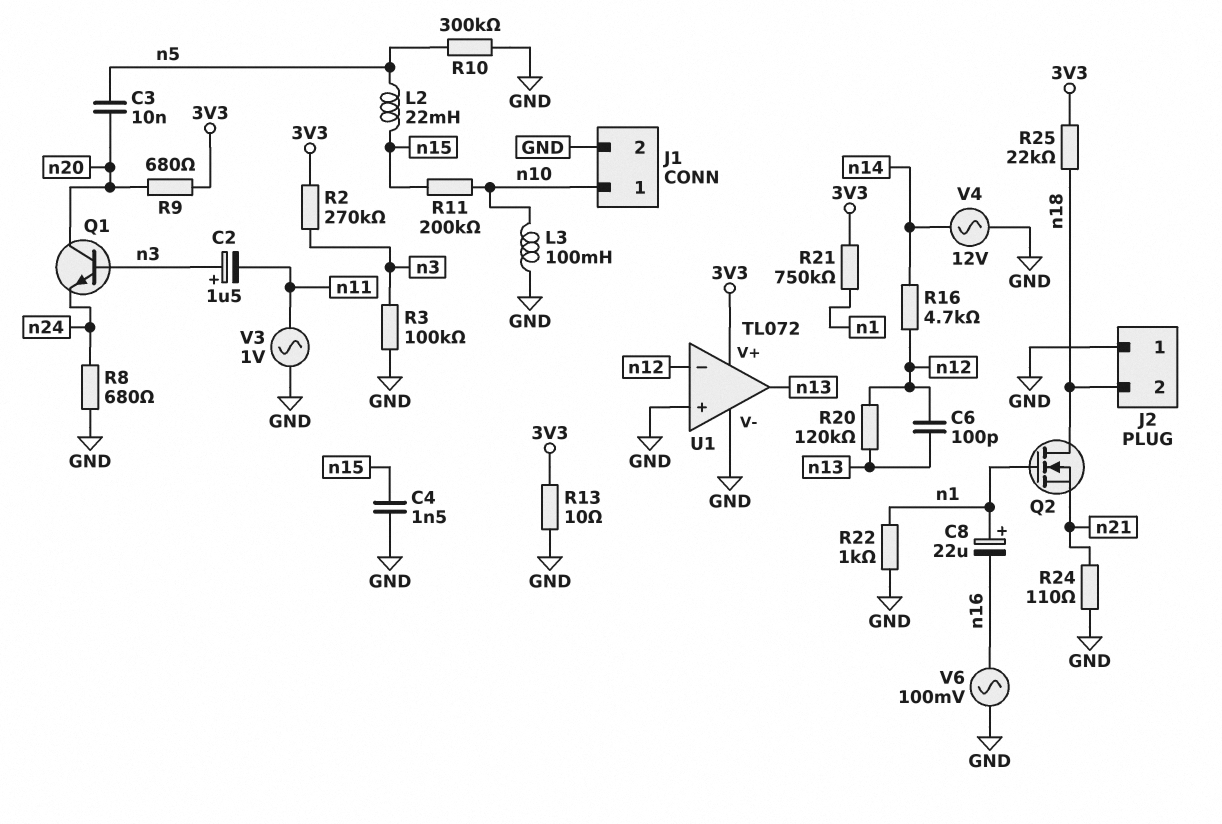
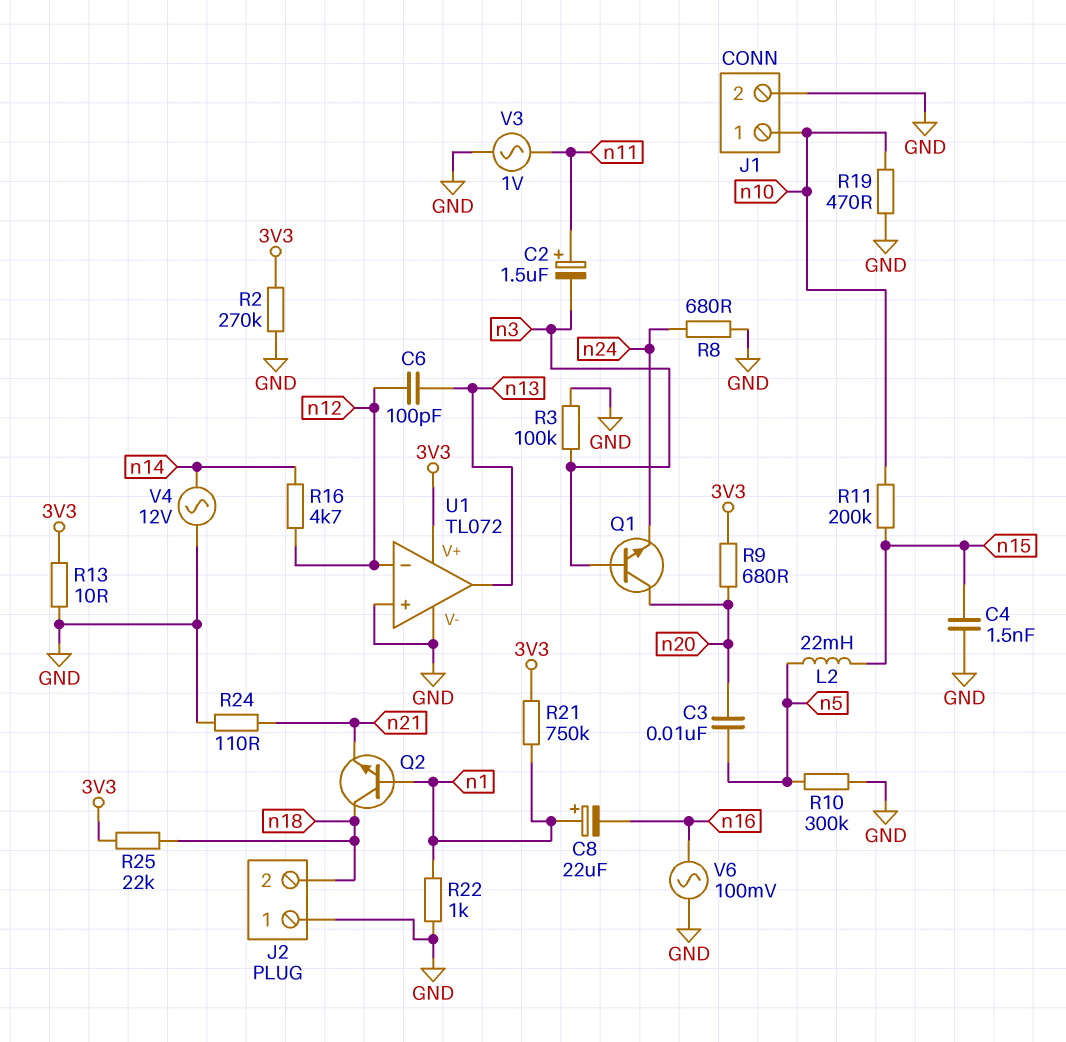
C2: 1.5uF (plus n3, minus n11) -> 1.5uF (plus n11, minus n3)
L3: 100mH (GND, n10) -> none
Q2: NMOS (G n1, D n18, S n21) -> NPN (B n1, C n18, E n21)
R2: 270k (3V3, n3) -> 270k (3V3, GND)
R19: none -> 470 (GND, n10)
R20: 120k (n12, n13) -> none

